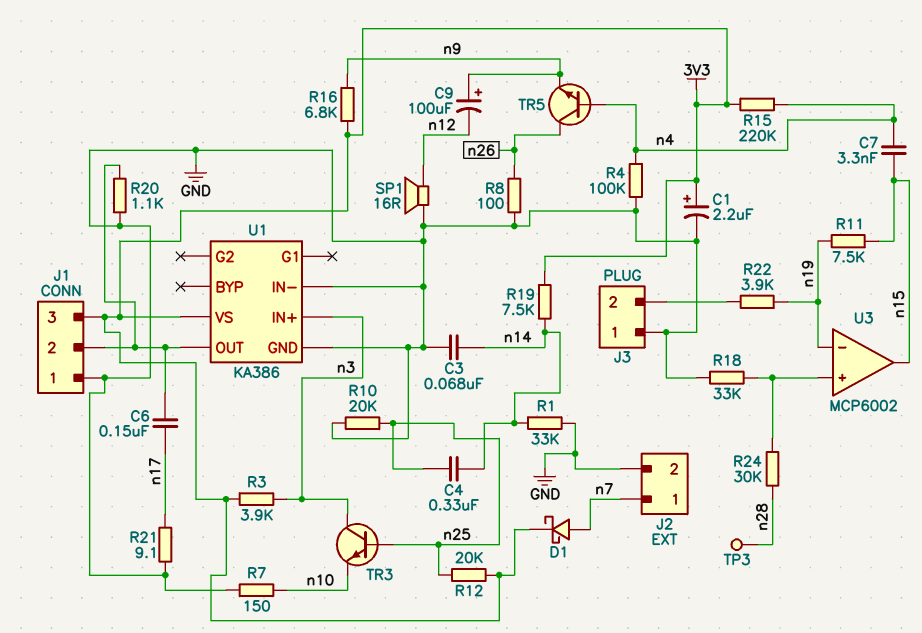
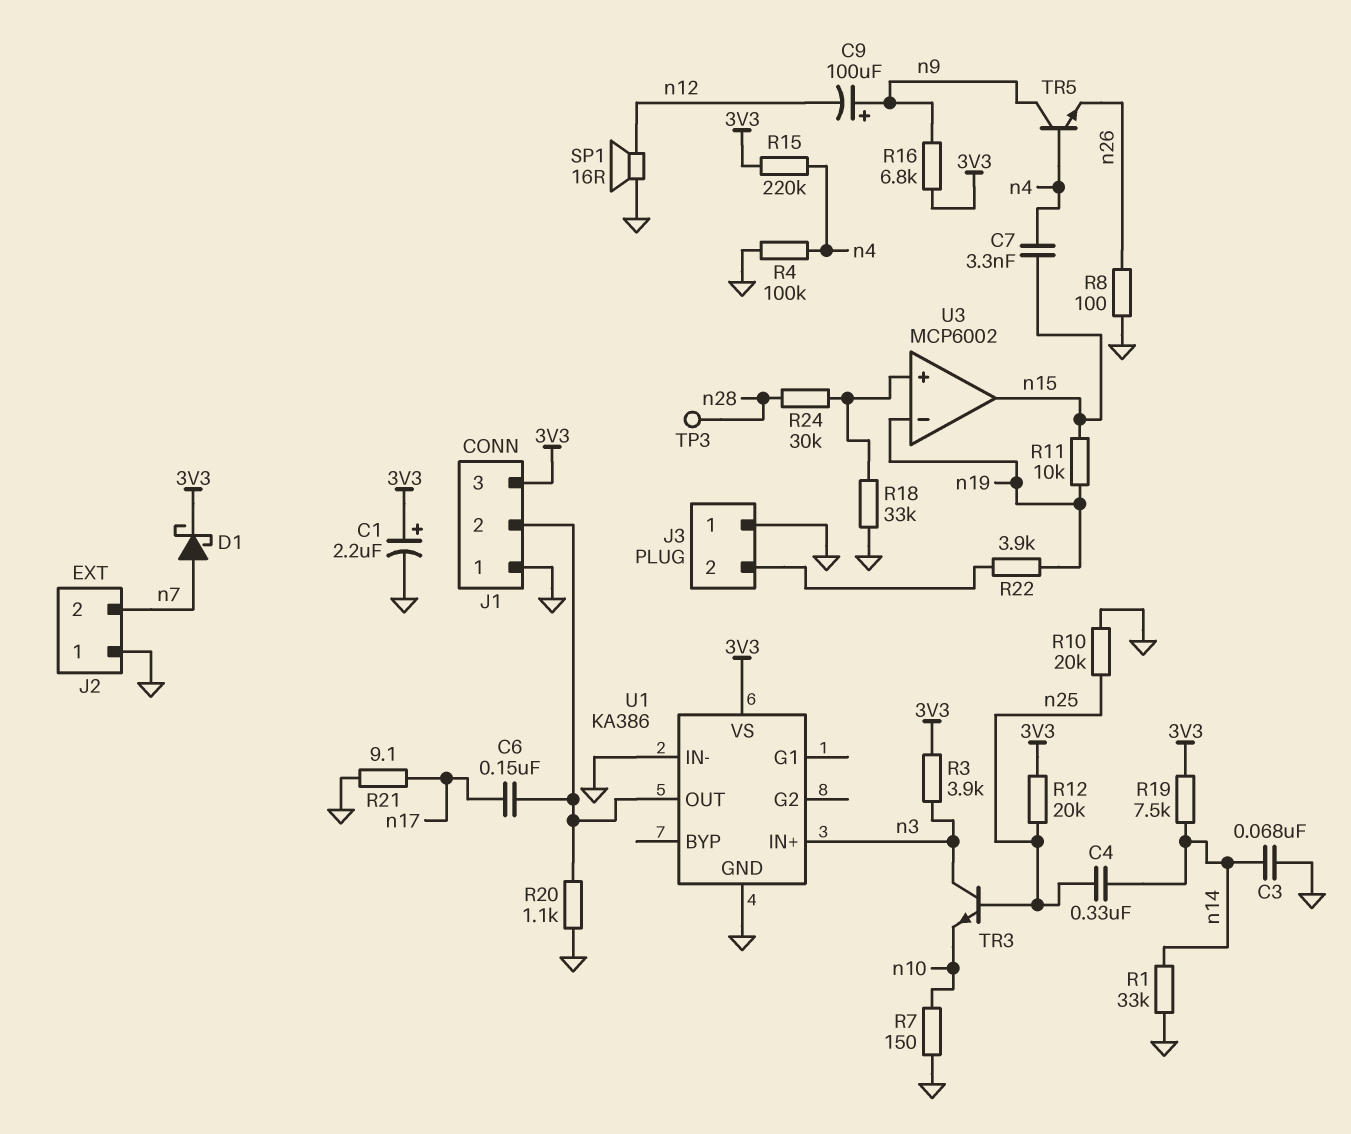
J2 pin 1: n7 -> GND
J2 pin 2: GND -> n7
R11: 7.5k (n15, n19) -> 10k (n15, n19)
TR5: NPN (B n4, C n26, E n9) -> NPN (B n4, C n9, E n26)

